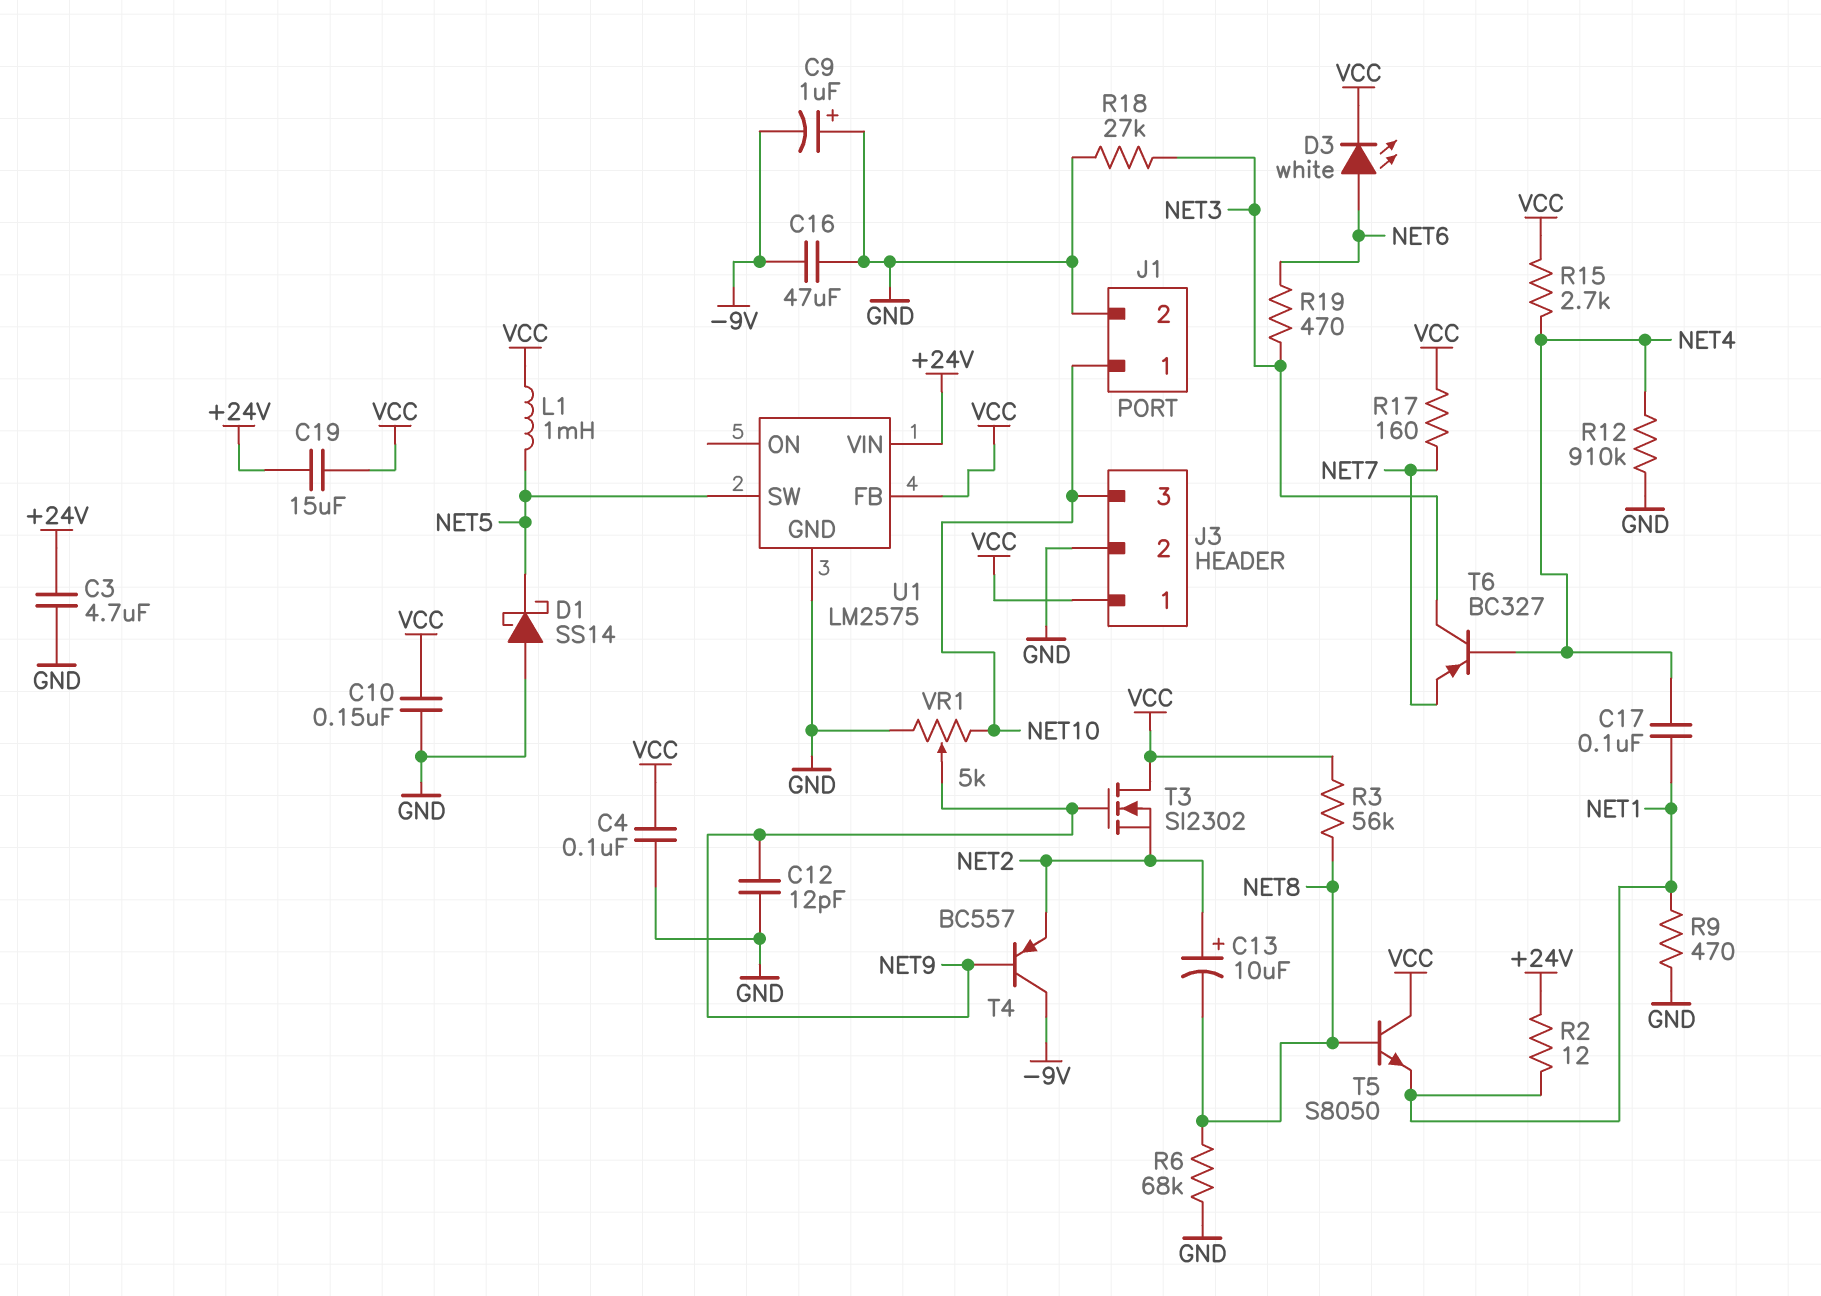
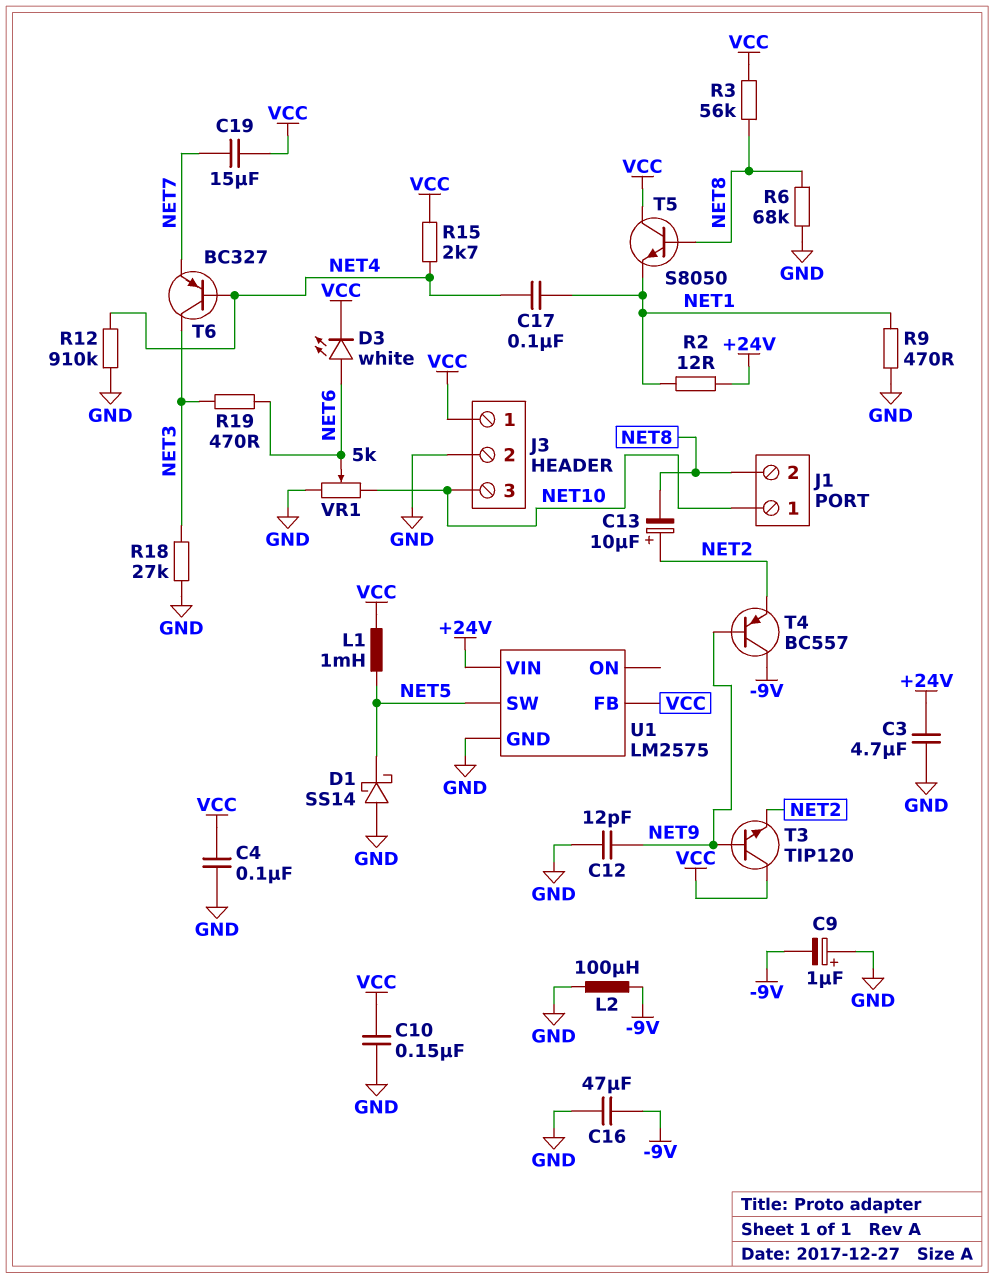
C19: 15uF (+24V, VCC) -> 15uF (NET7, VCC)
J1 pin 2: GND -> NET8
L2: none -> 100uH (-9V, GND)
R17: 160 (NET7, VCC) -> none
T3: NMOS SI2302 (G NET9, D VCC, S NET2) -> NPN TIP120 (B NET9, C VCC, E NET2)
VR1: 5k (GND, NET10, wiper NET9) -> 5k (GND, NET10, wiper NET6)

